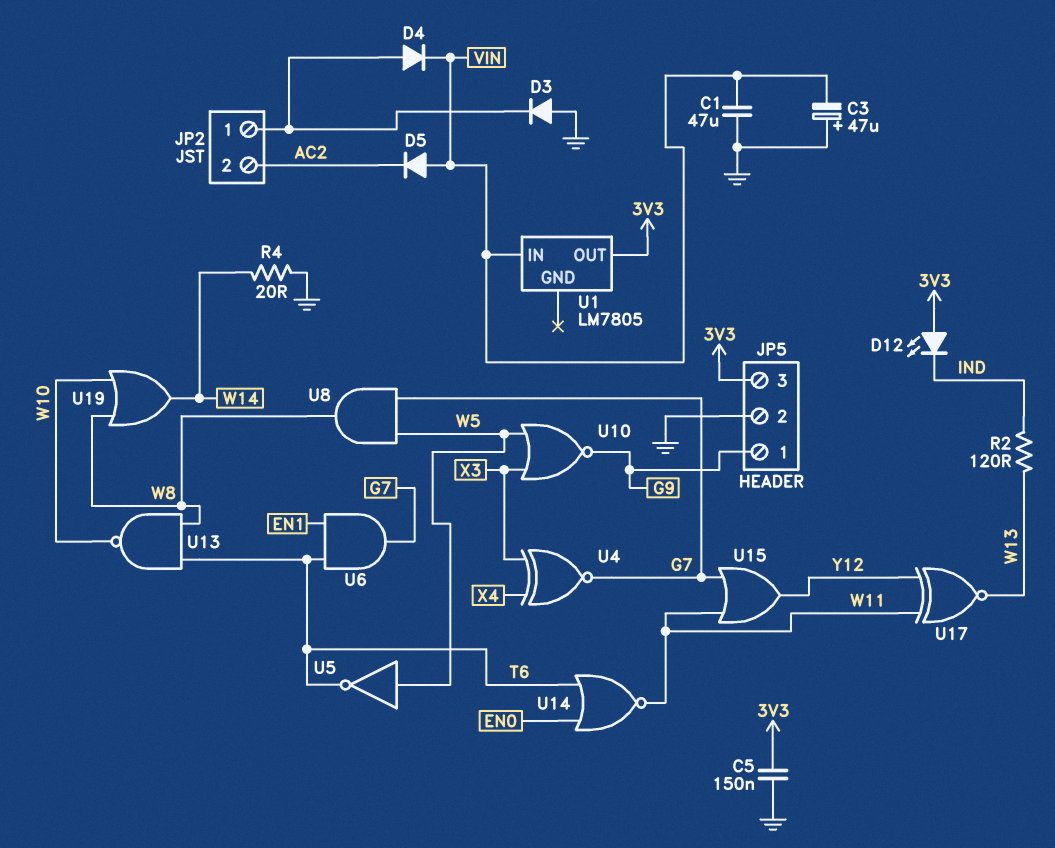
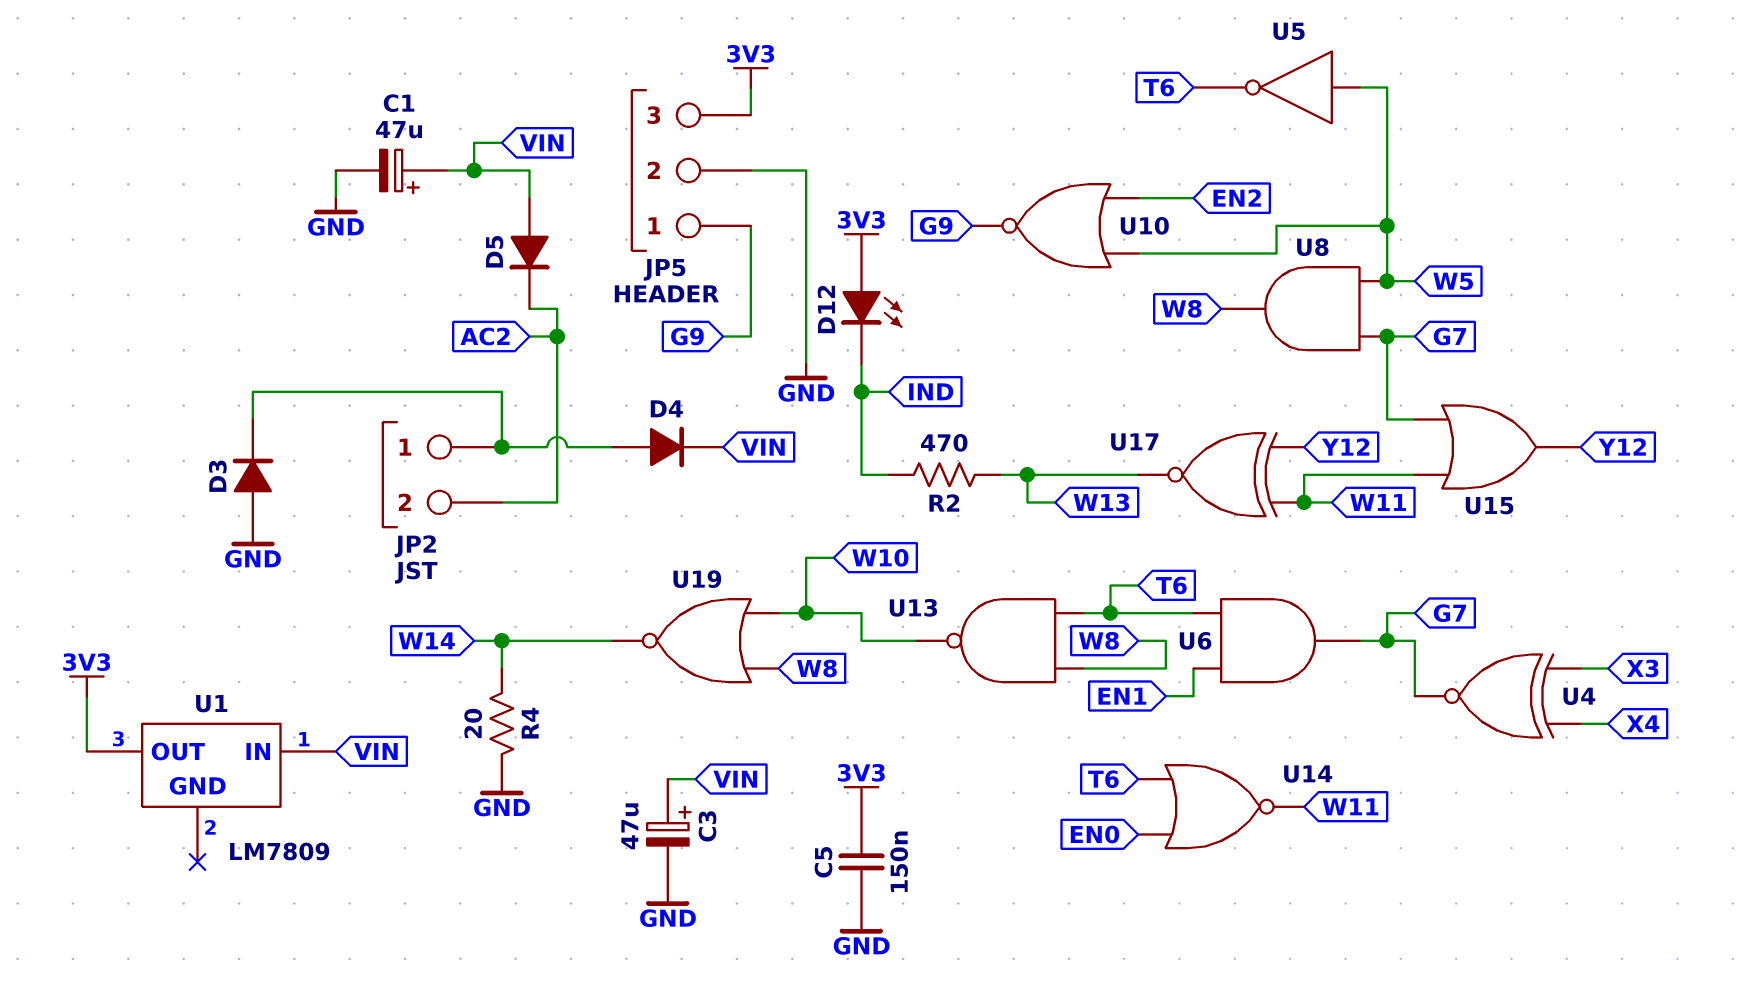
C1: 47uF (GND, VIN) -> 47uF (plus VIN, minus GND)
C3: 47uF (plus GND, minus VIN) -> 47uF (plus VIN, minus GND)
R2: 120 (IND, W13) -> 470 (IND, W13)
U1: LM7805 -> LM7809
U10: NOR (in W5, in X3, out G9) -> NOR (in EN2, in W5, out G9)
U19: OR (in W8, in W10, out W14) -> NOR (in W8, in W10, out W14)

